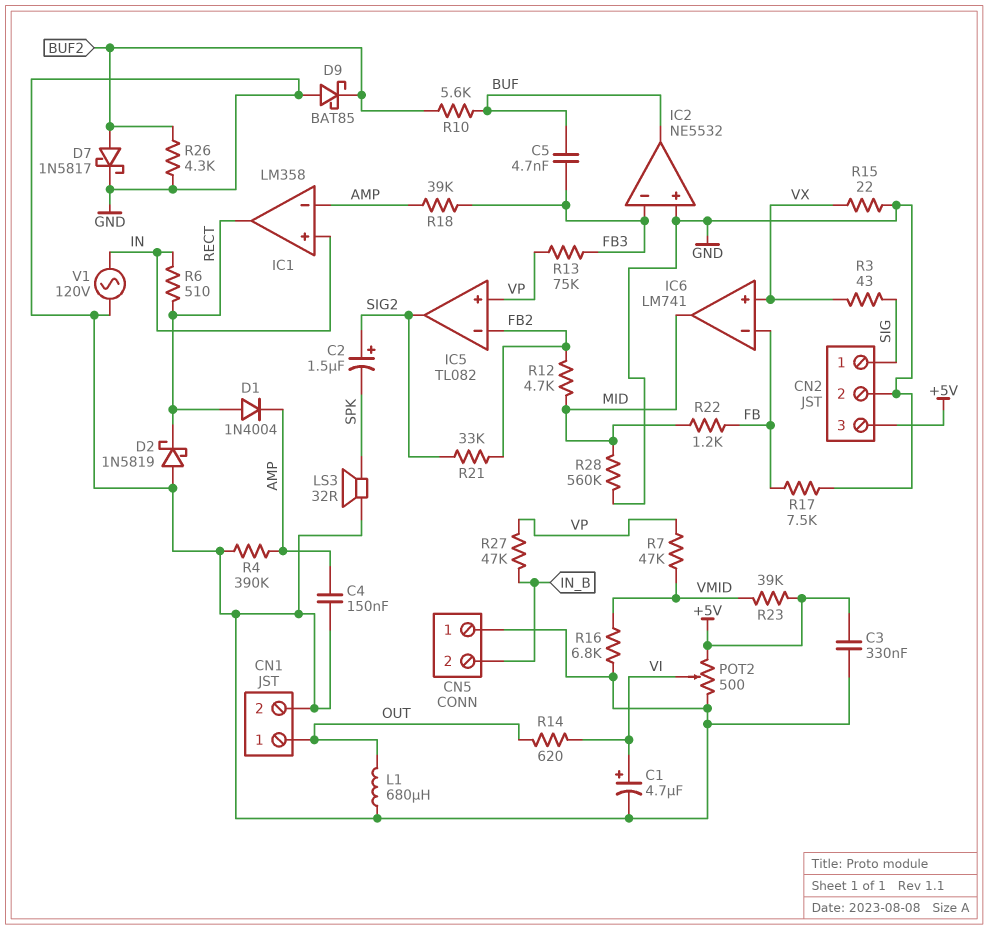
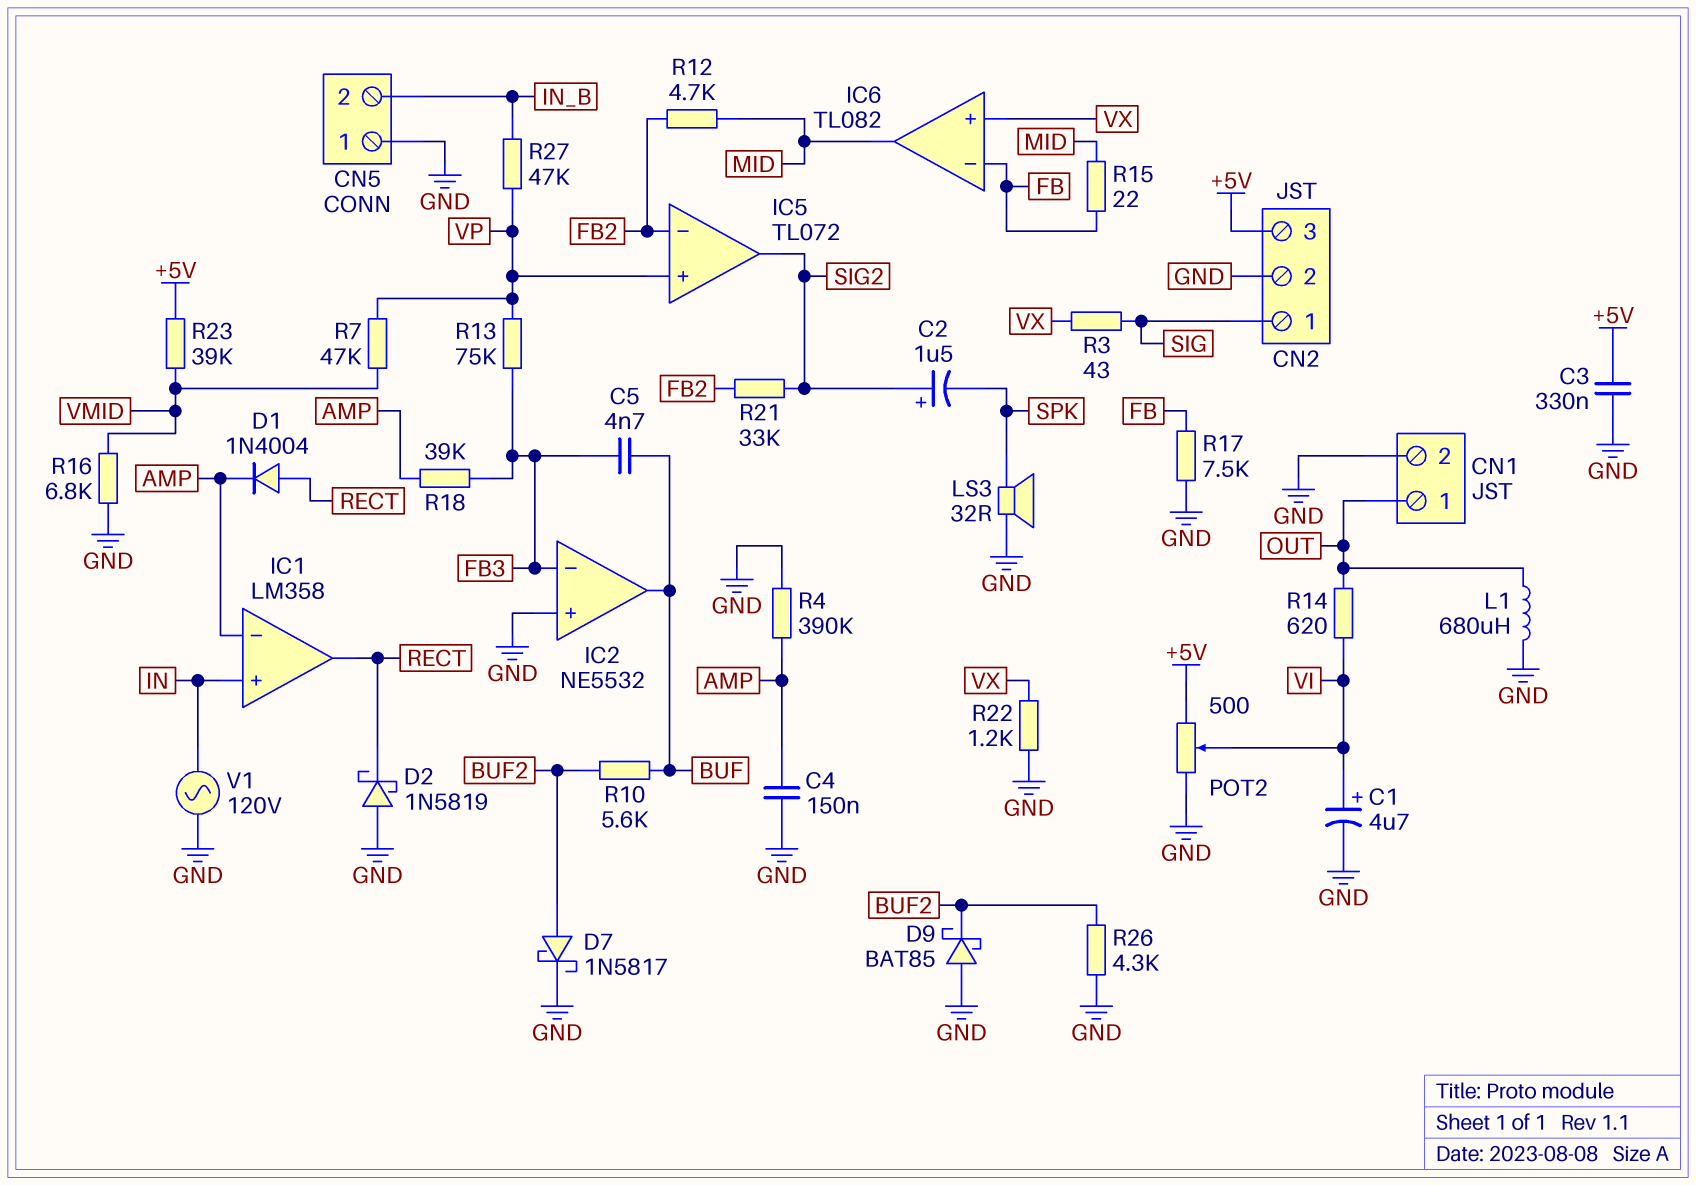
IC5: TL082 -> TL072
IC6: LM741 -> TL082
R6: 510 (IN, RECT) -> none
R15: 22 (GND, VX) -> 22 (FB, MID)
R22: 1.2k (FB, MID) -> 1.2k (GND, VX)
R28: 560k (GND, MID) -> none

